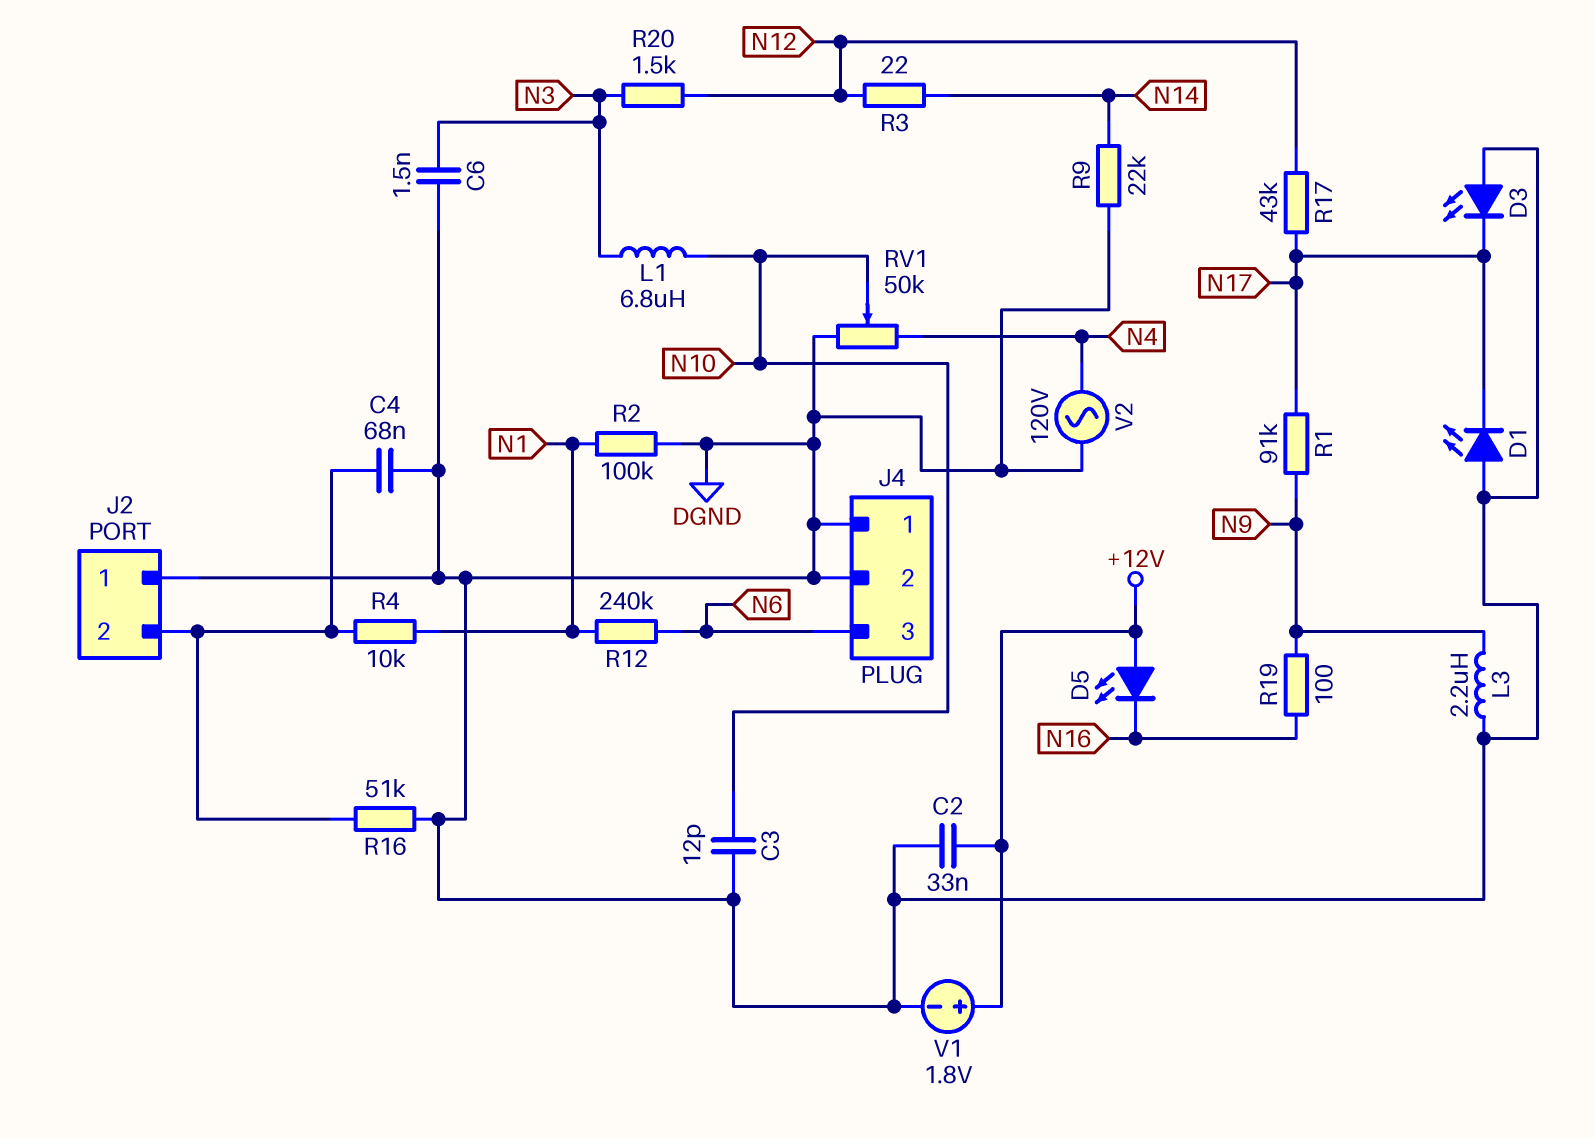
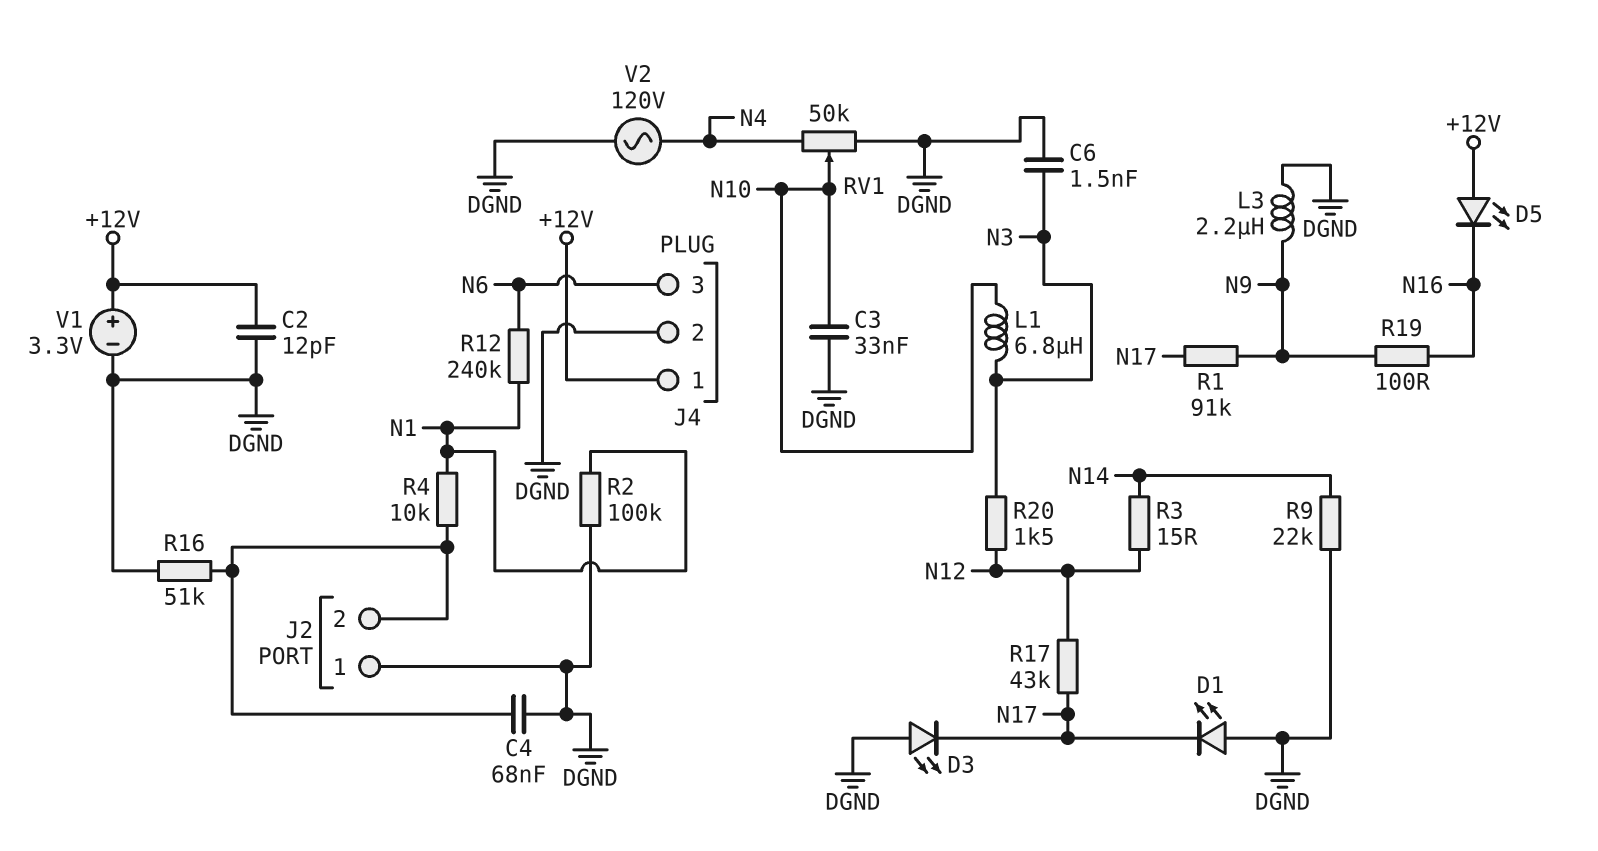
C2: 33nF (+12V, DGND) -> 12pF (+12V, DGND)
C3: 12pF (DGND, N10) -> 33nF (DGND, N10)
J4 pin 1: DGND -> +12V
R3: 22 (N12, N14) -> 15 (N12, N14)
V1: 1.8V (plus +12V, minus DGND) -> 3.3V (plus +12V, minus DGND)

